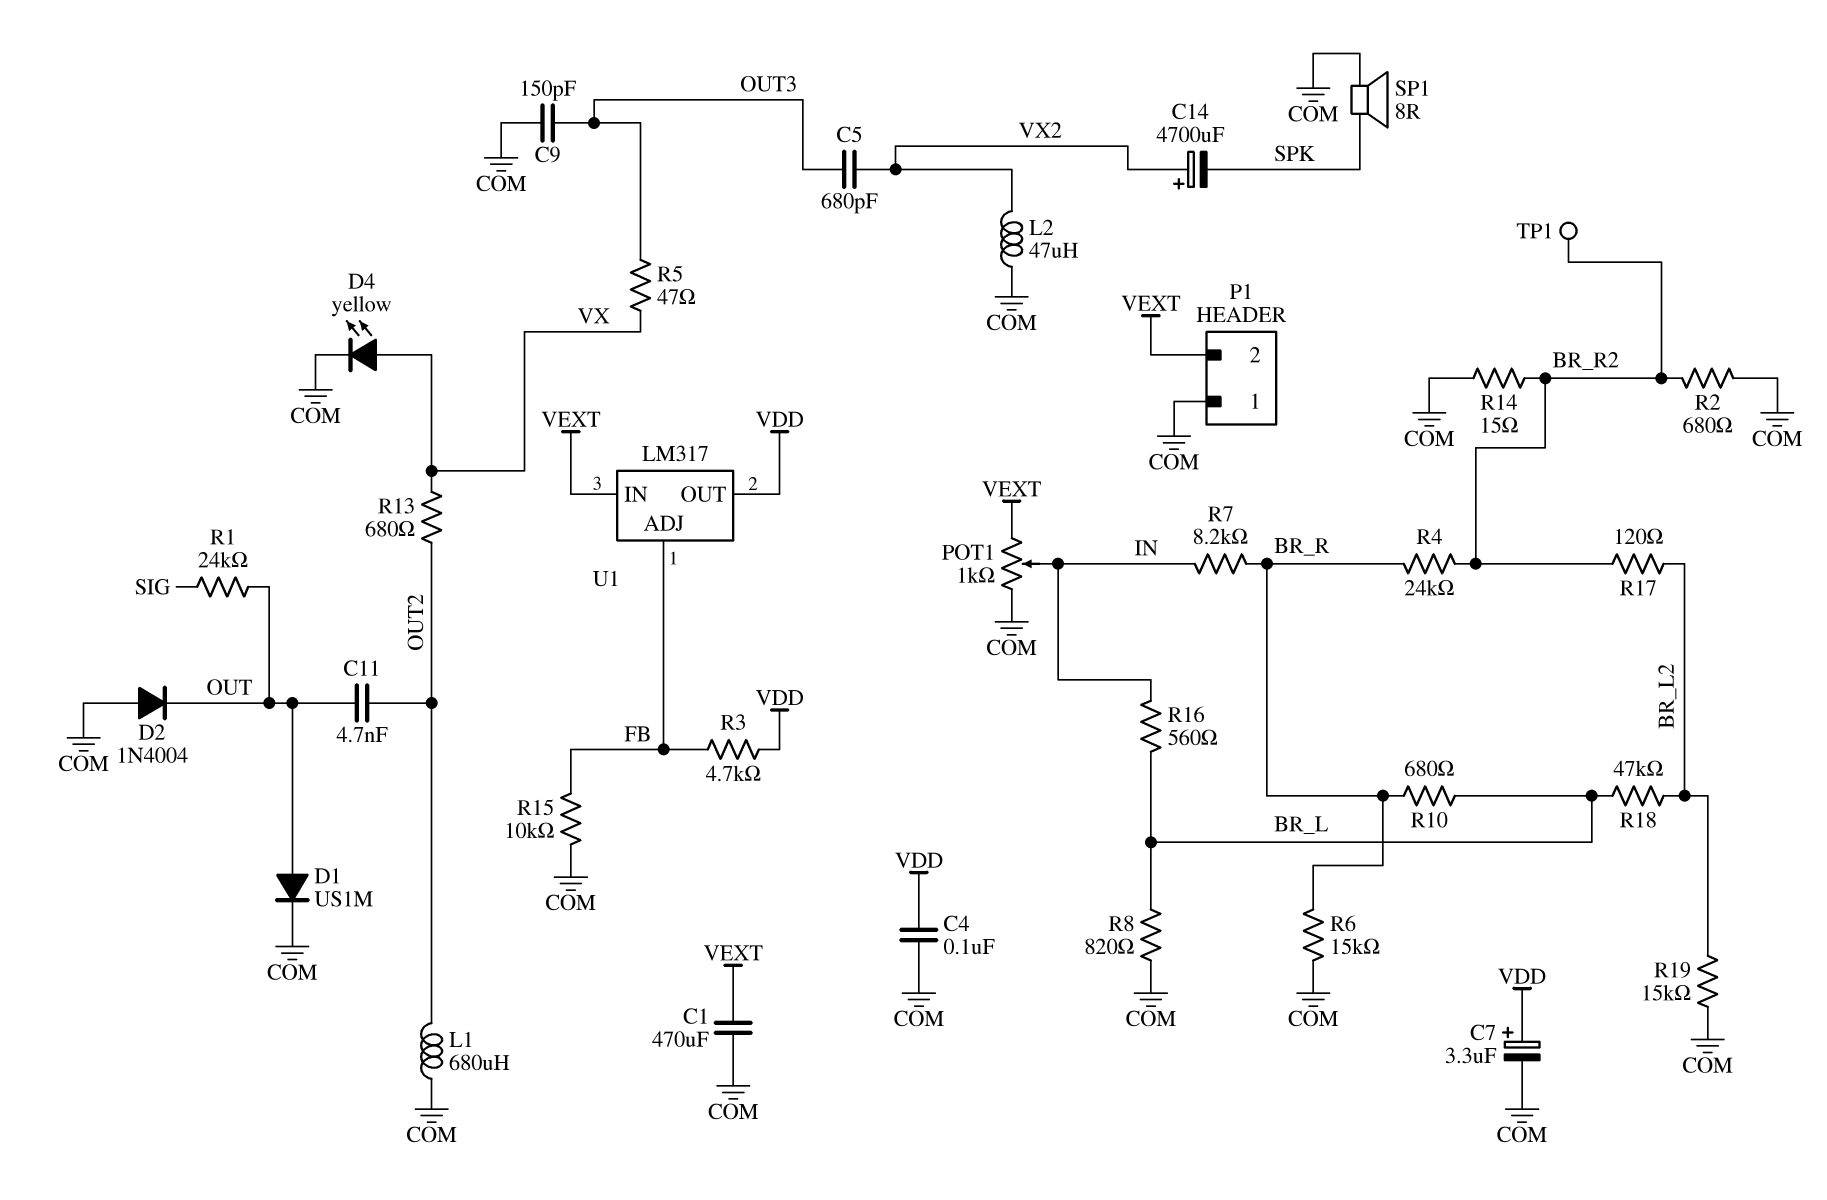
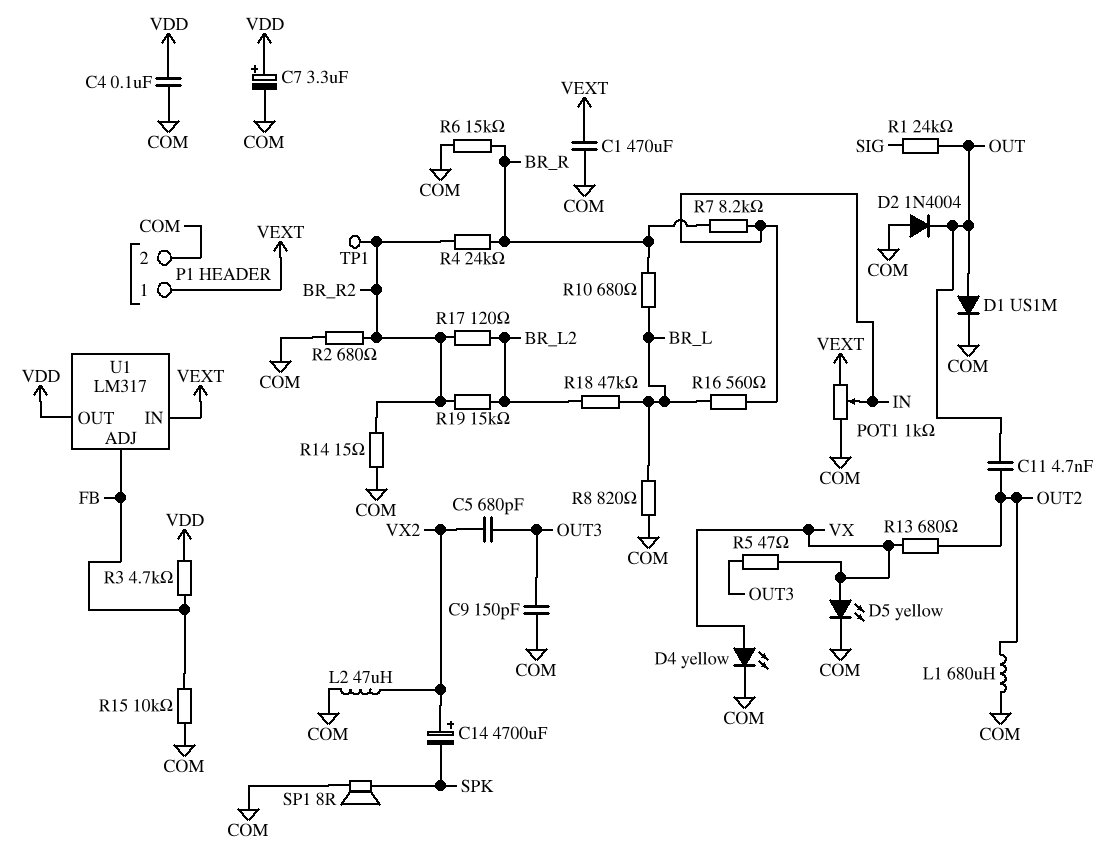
D5: none -> LED yellow (A VX, K COM)
P1 pin 1: COM -> VEXT
P1 pin 2: VEXT -> COM
R19: 15k (BR_L2, COM) -> 15k (BR_L2, BR_R2)

